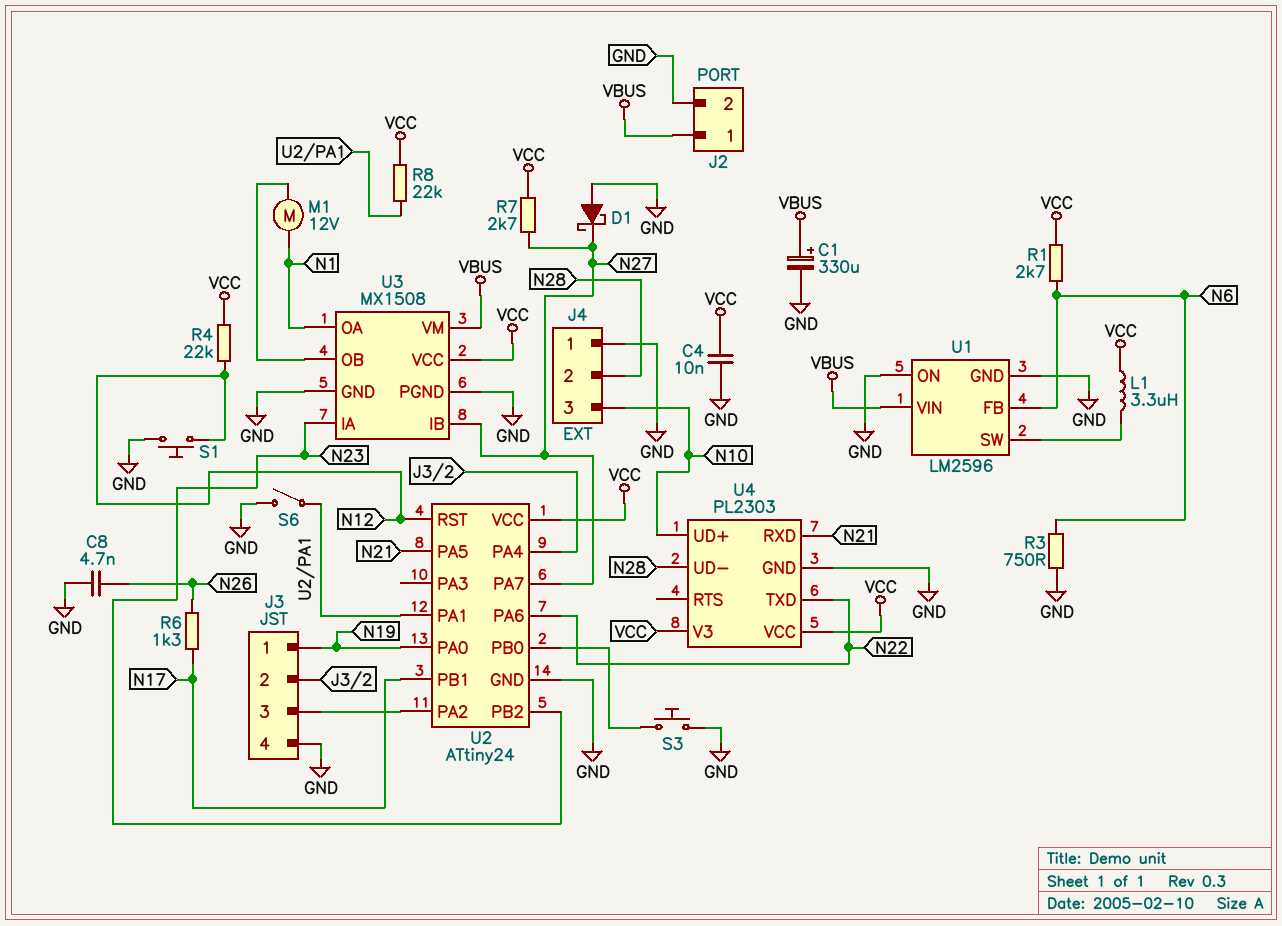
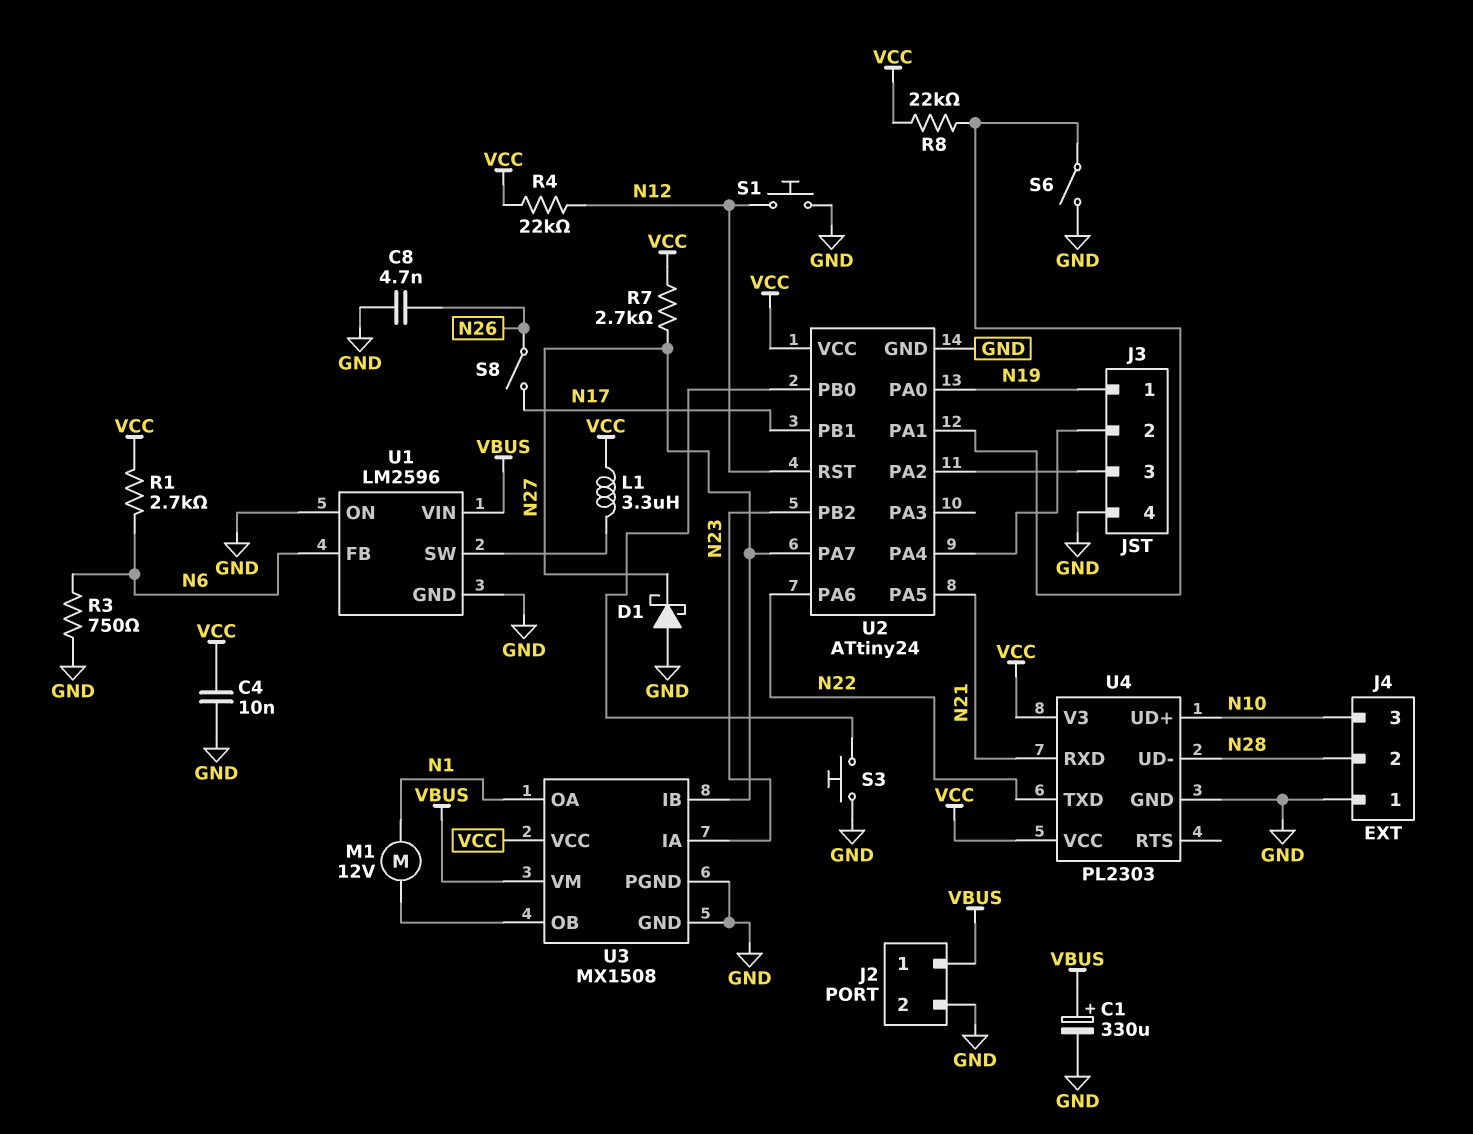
R6: 1.3k (N17, N26) -> none
S8: none -> switch (N17, N26)

